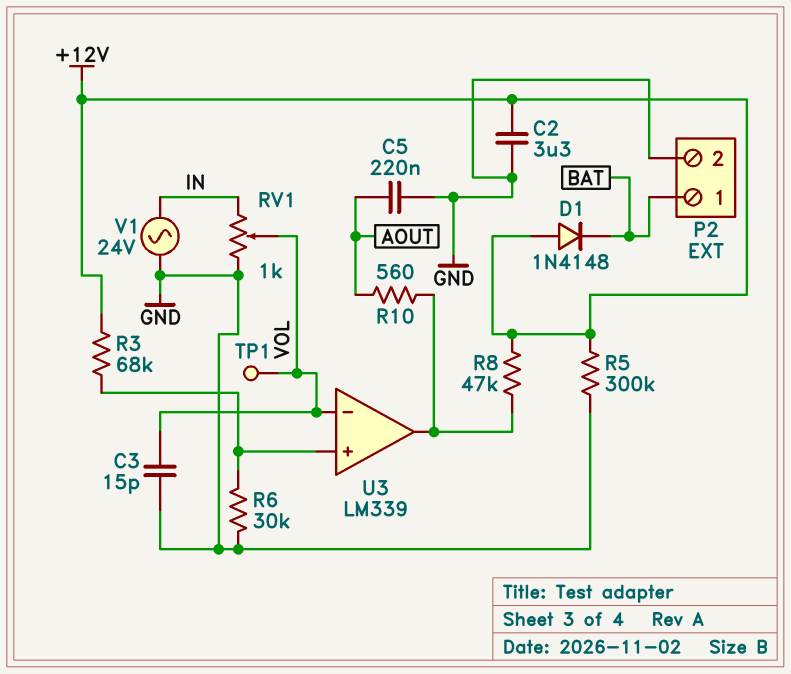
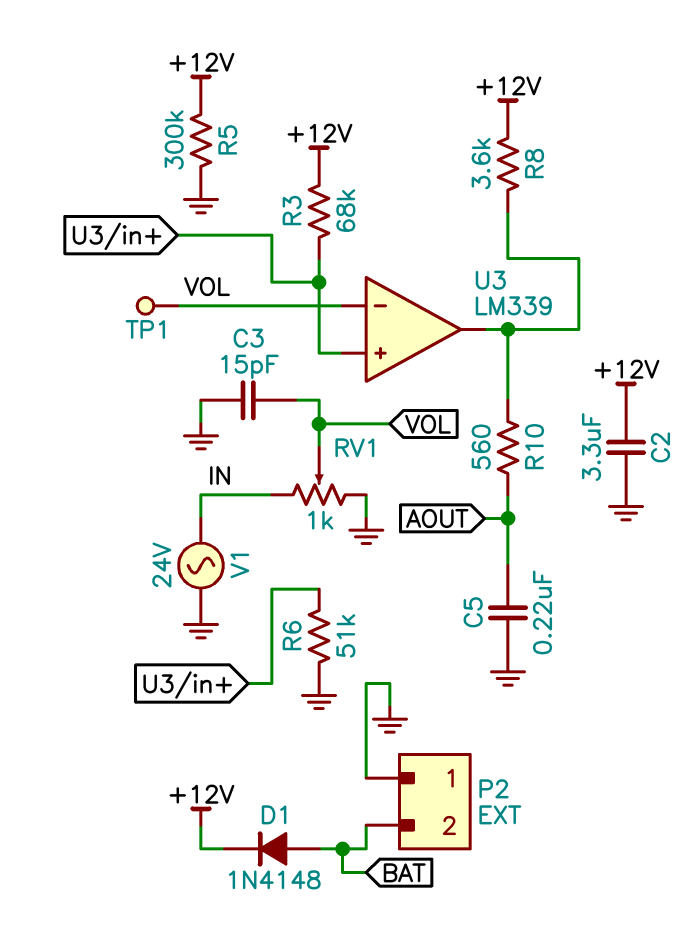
D1: diode 1N4148 (A +12V, K BAT) -> diode 1N4148 (A BAT, K +12V)
P2 pin 1: BAT -> GND
P2 pin 2: GND -> BAT
R6: 30k (GND, U3/in+) -> 51k (GND, U3/in+)
R8: 47k (+12V, U3/out) -> 3.6k (+12V, U3/out)

